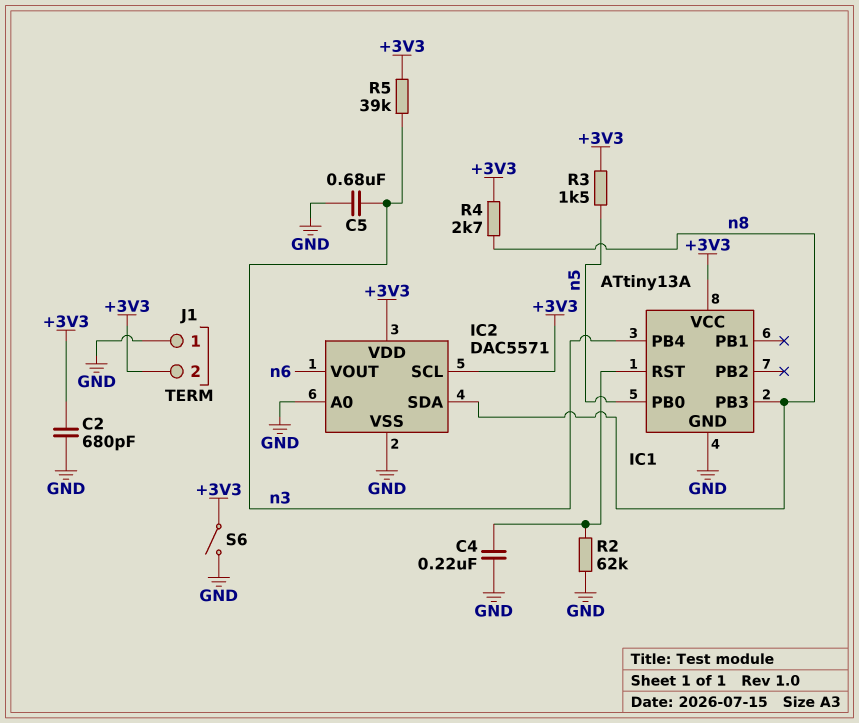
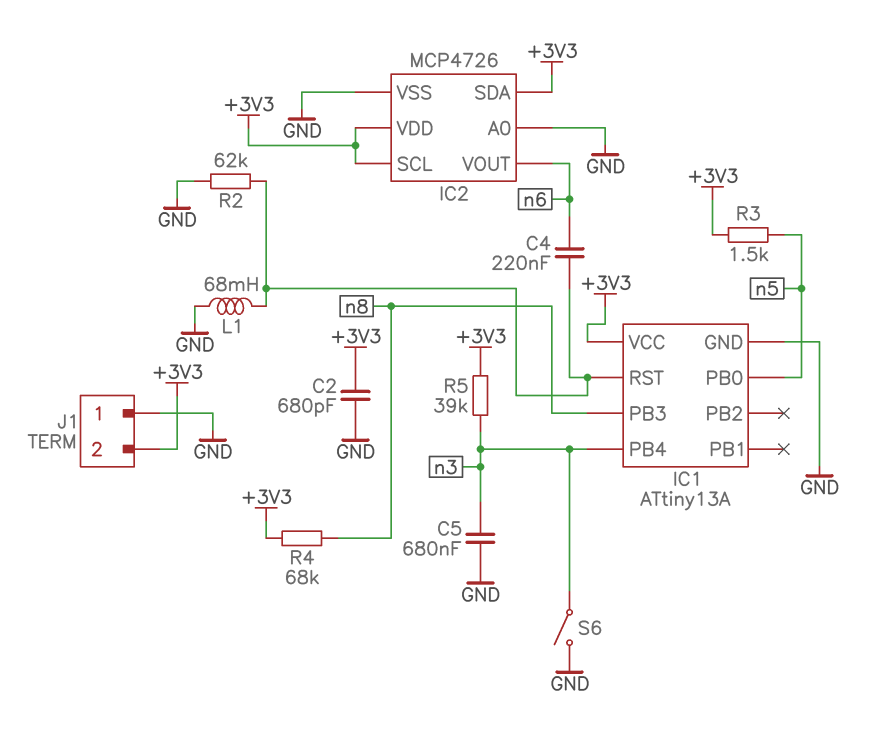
C4: 220nF (GND, IC1/RST) -> 220nF (IC1/RST, n6)
IC2: DAC5571 -> MCP4726
IC2 pin SDA: n8 -> +3V3
L1: none -> 68mH (GND, IC1/RST)
R4: 2.7k (+3V3, n8) -> 68k (+3V3, n8)
S6: switch (+3V3, GND) -> switch (GND, n3)

